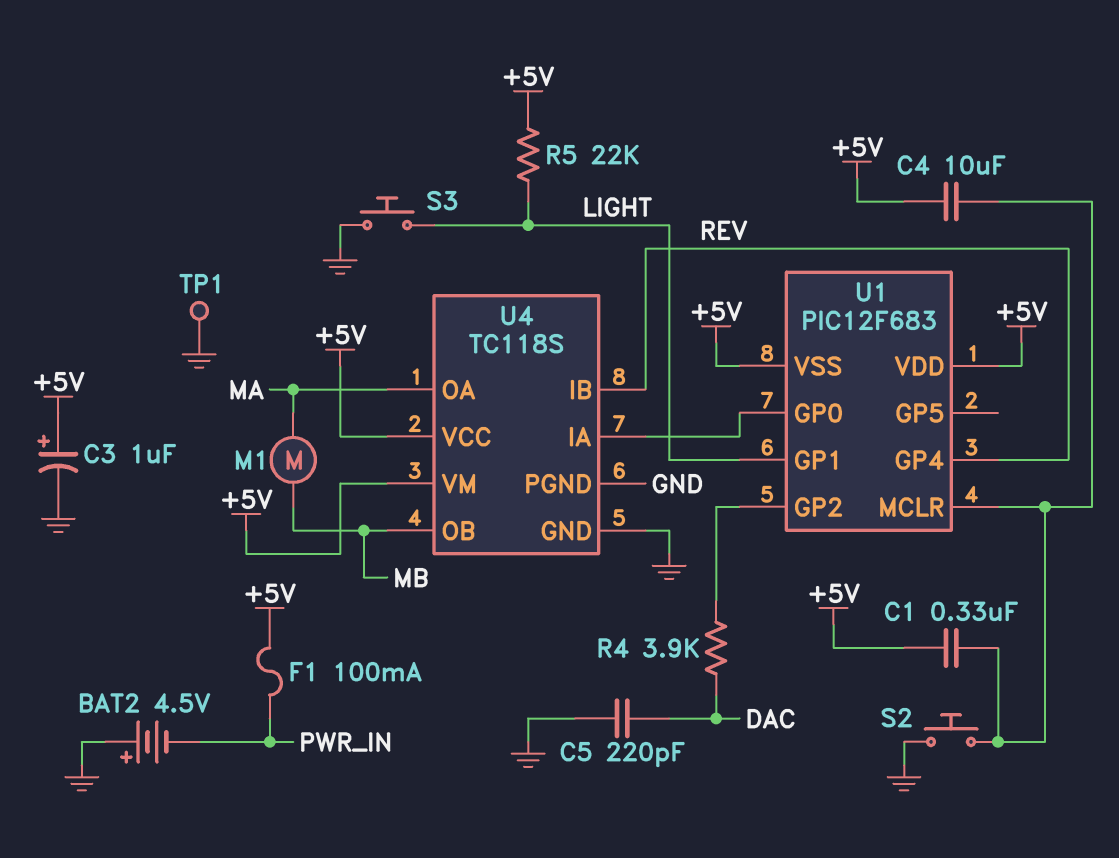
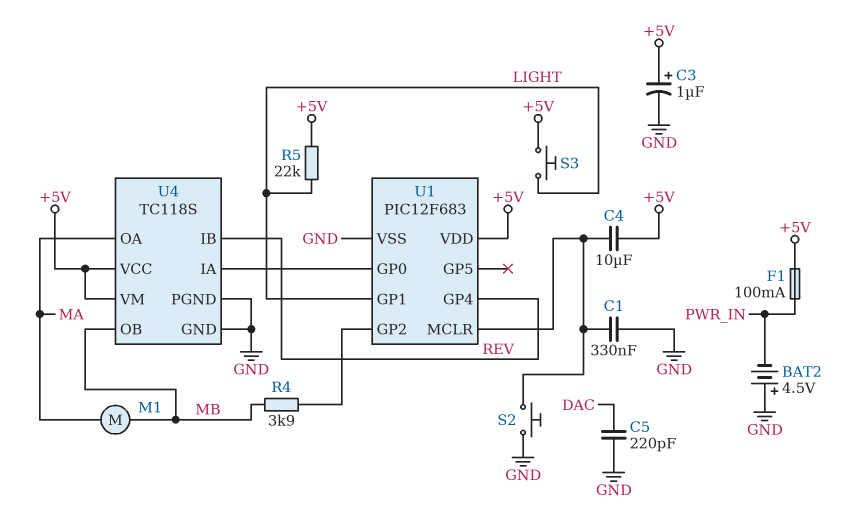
C1: 330nF (+5V, U1/MCLR) -> 330nF (GND, U1/MCLR)
R4: 3.9k (DAC, U1/GP2) -> 3.9k (MB, U1/GP2)
S3: button (GND, LIGHT) -> button (+5V, LIGHT)
TP1: test point (GND) -> none
U1 pin VSS: +5V -> GND

